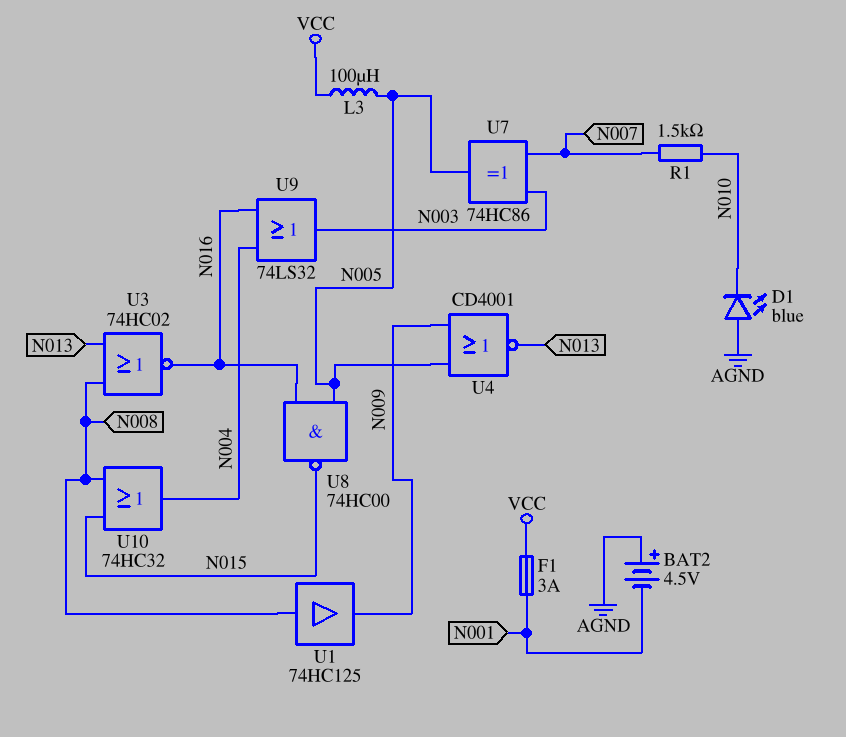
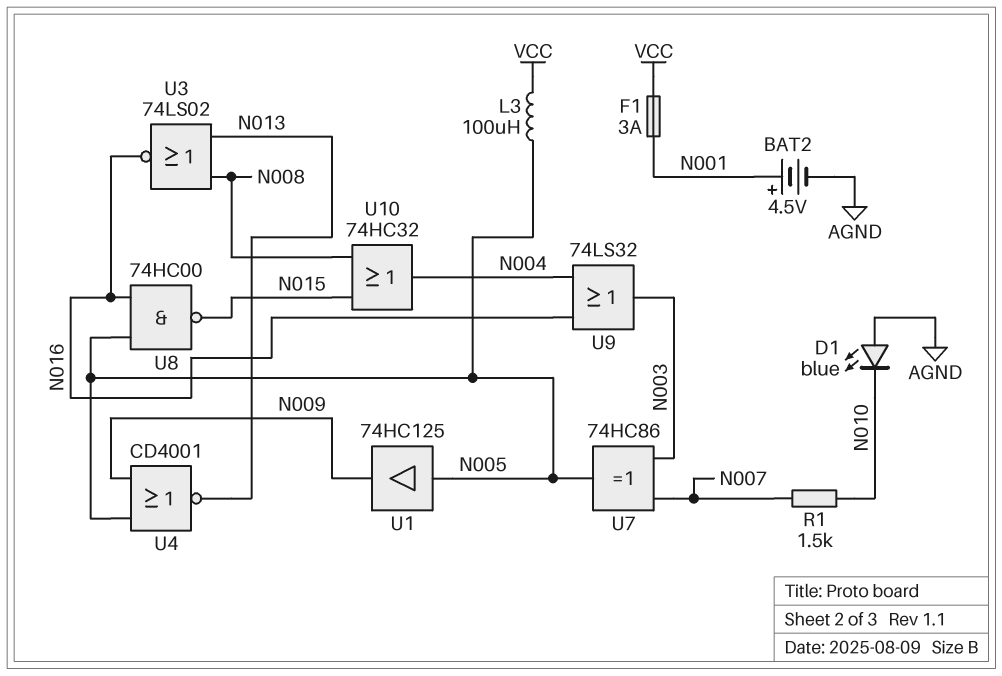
BAT2: 4.5V (plus AGND, minus N001) -> 4.5V (plus N001, minus AGND)
U1: buffer 74HC125 (in N008, out N009) -> buffer 74HC125 (in N005, out N009)
U3: NOR 74HC02 (in N008, in N013, out N016) -> NOR 74LS02 (in N008, in N013, out N016)

